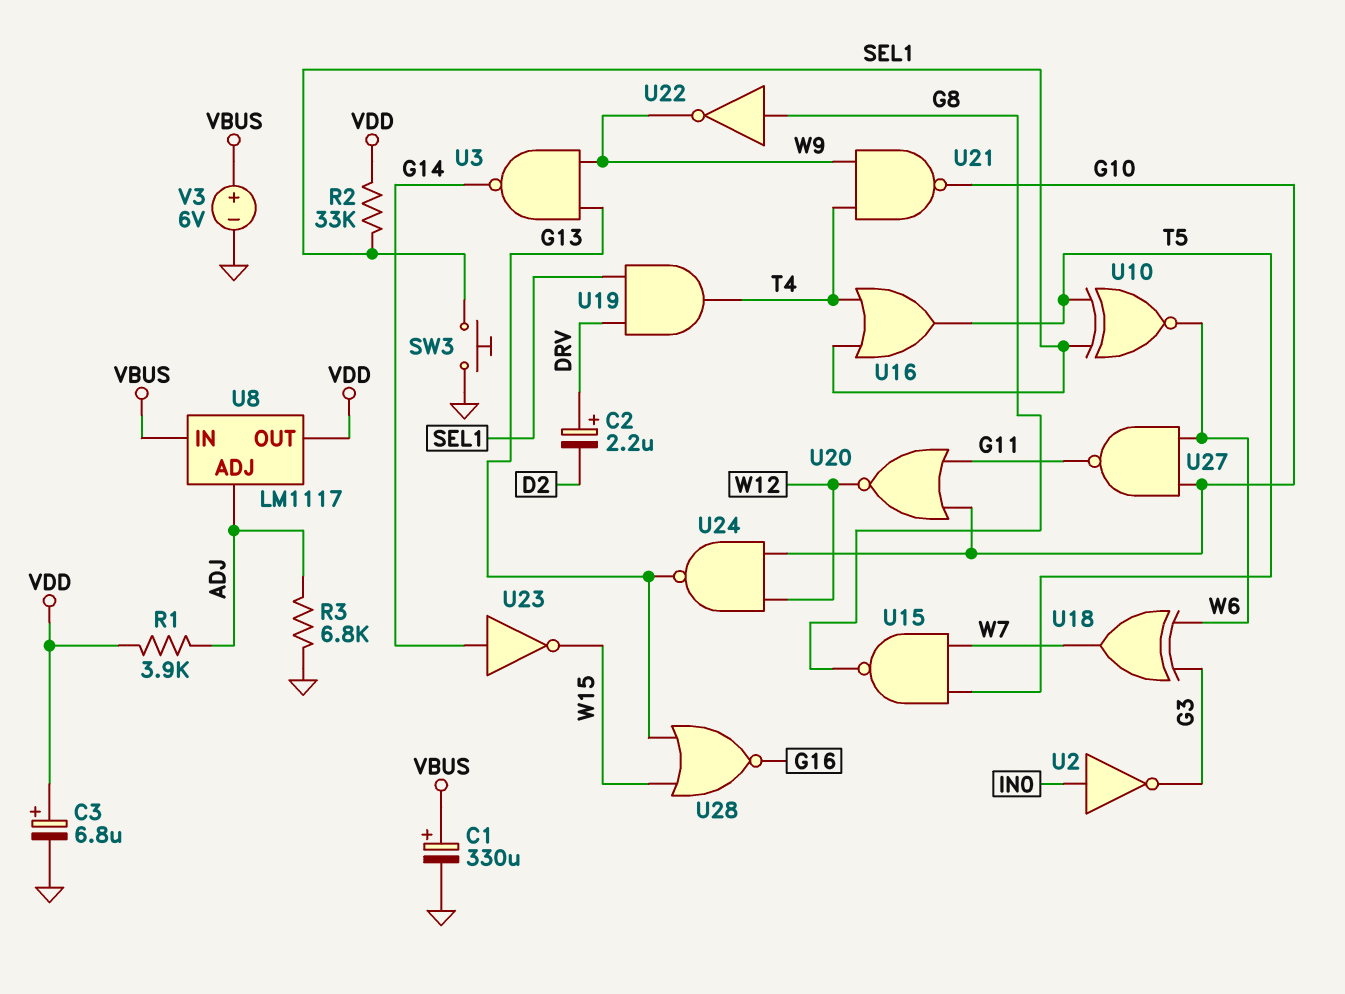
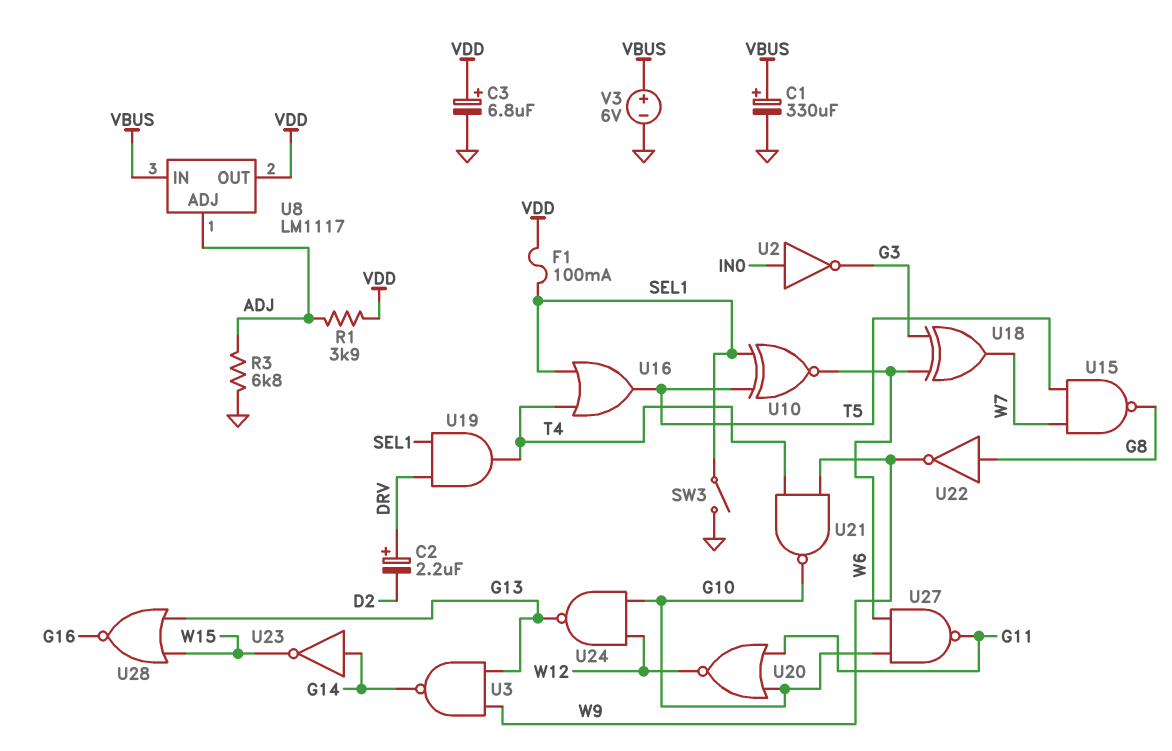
F1: none -> 100mA (SEL1, VDD)
R2: 33k (SEL1, VDD) -> none
SW3: button (GND, SEL1) -> switch (GND, SEL1)

